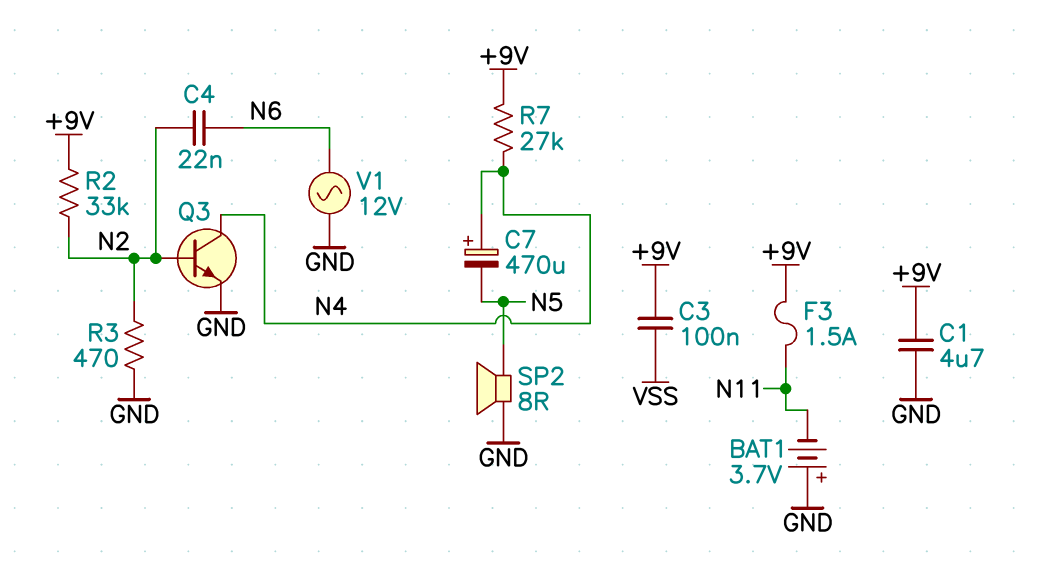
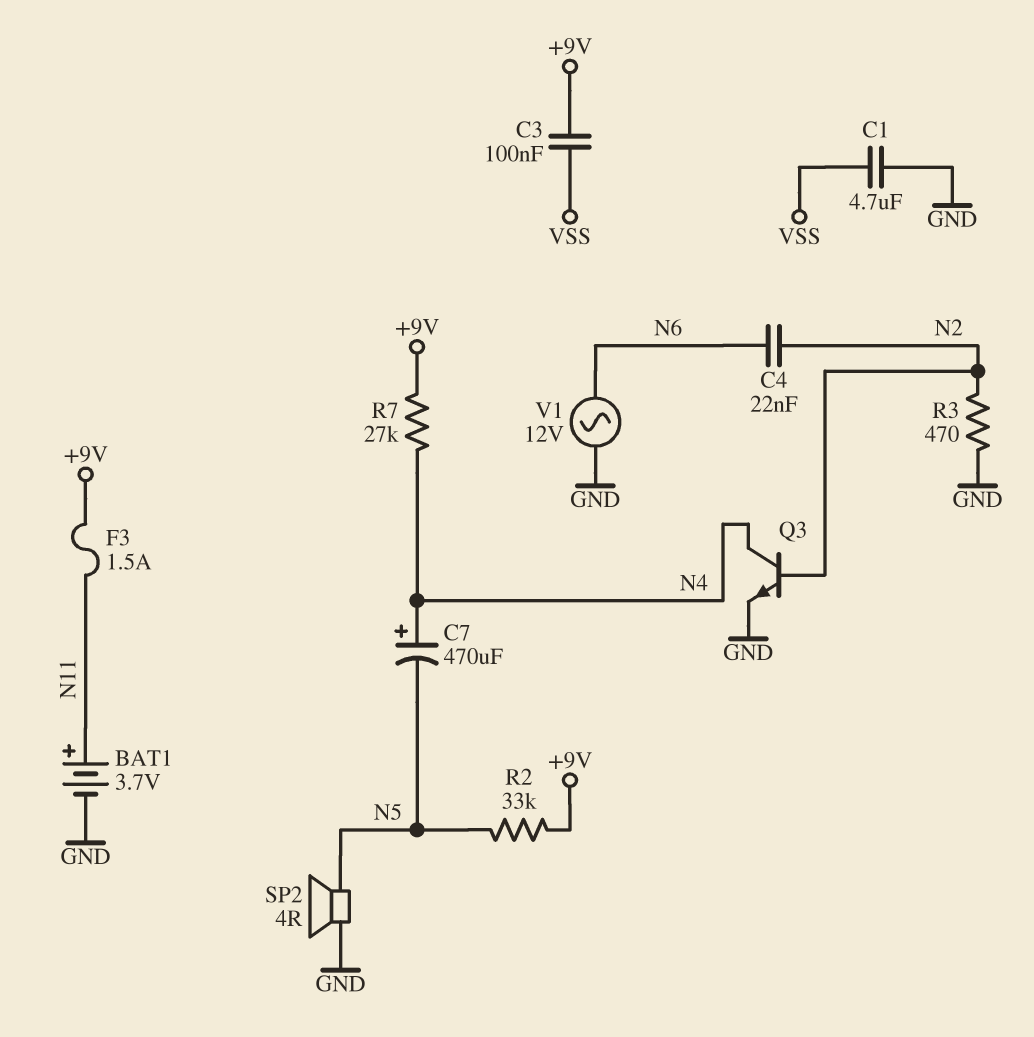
BAT1: 3.7V (plus GND, minus N11) -> 3.7V (plus N11, minus GND)
C1: 4.7uF (+9V, GND) -> 4.7uF (GND, VSS)
R2: 33k (+9V, N2) -> 33k (+9V, N5)
SP2: speaker 8R (GND, N5) -> speaker 4R (GND, N5)

